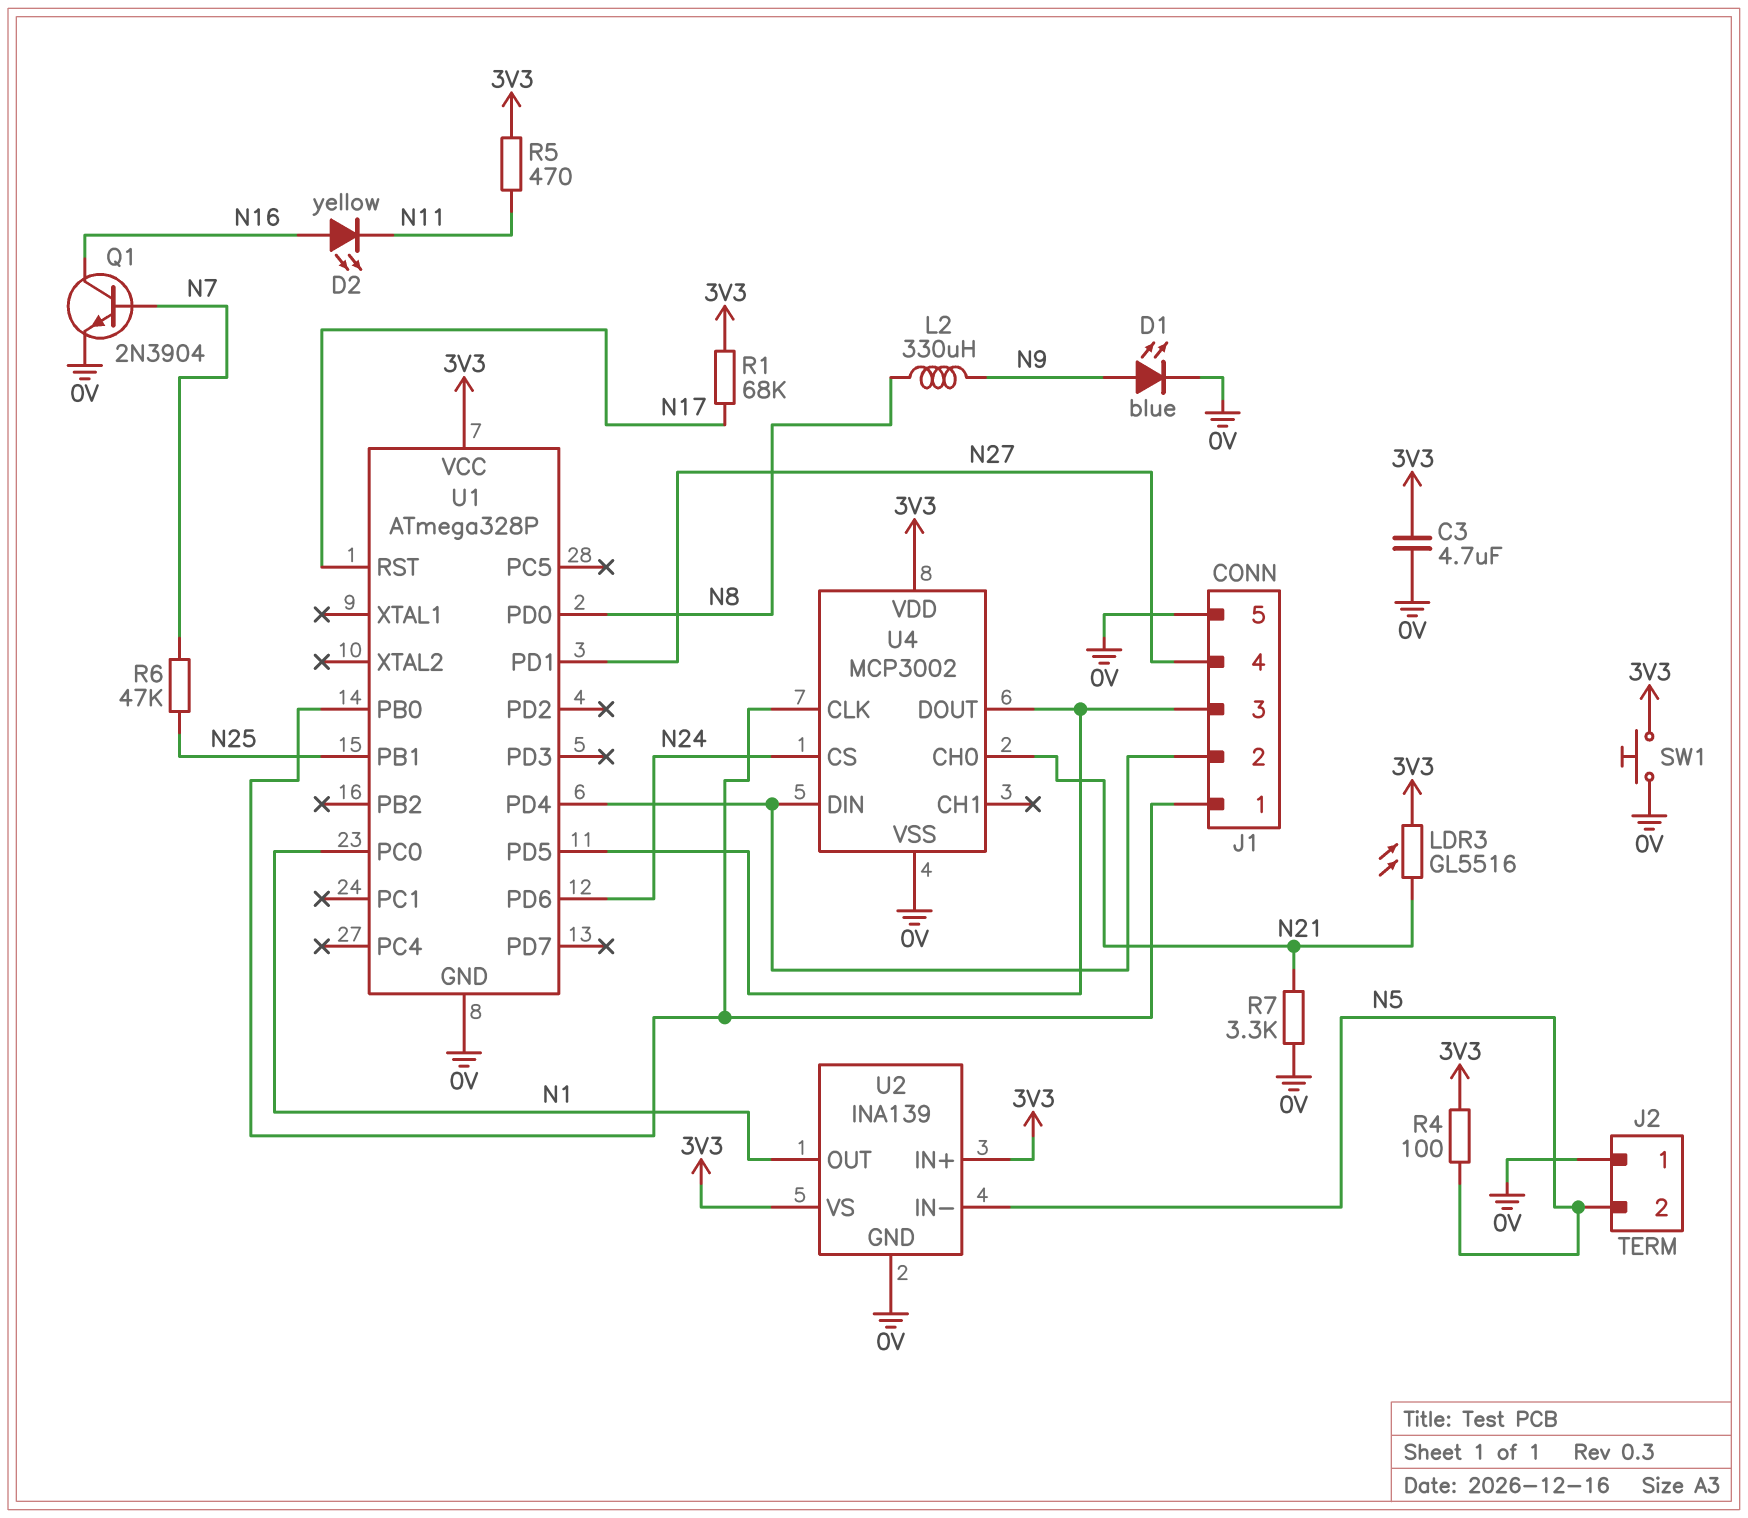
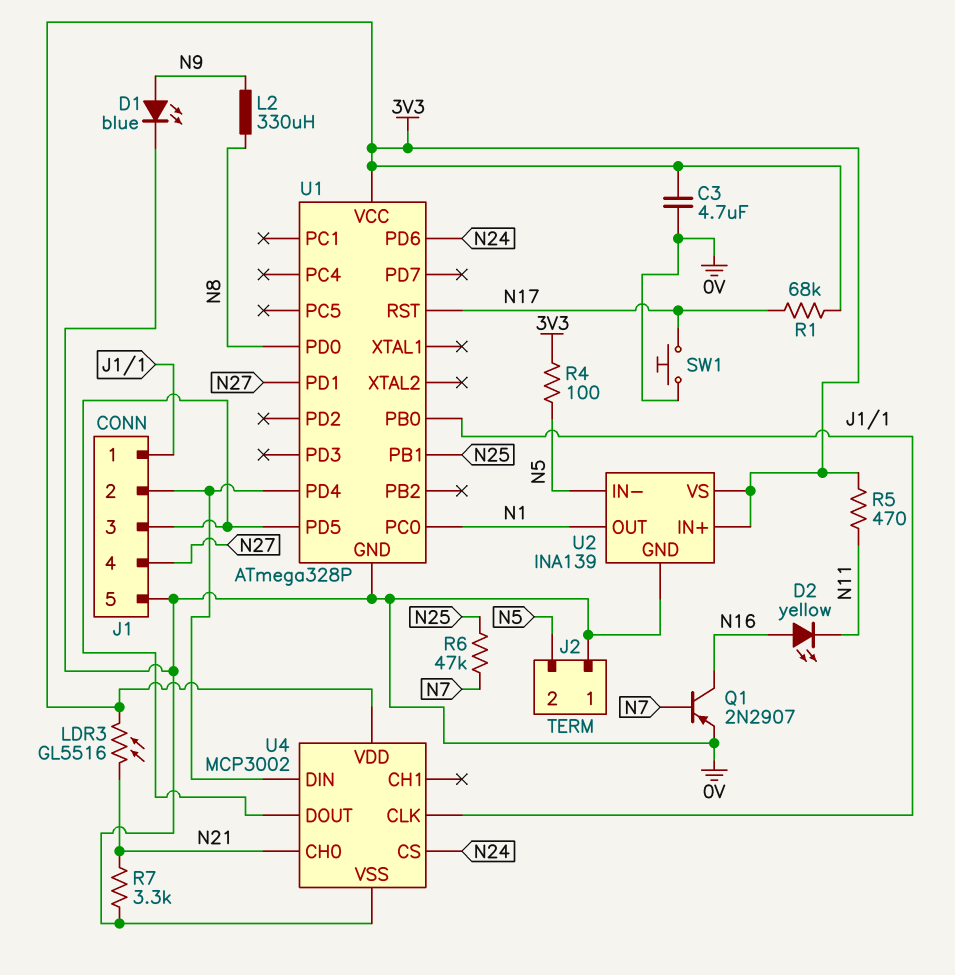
Q1: NPN 2N3904 (B N7, C N16, E 0V) -> PNP 2N2907 (B N7, C N16, E 0V)
SW1: button (0V, 3V3) -> button (0V, N17)

